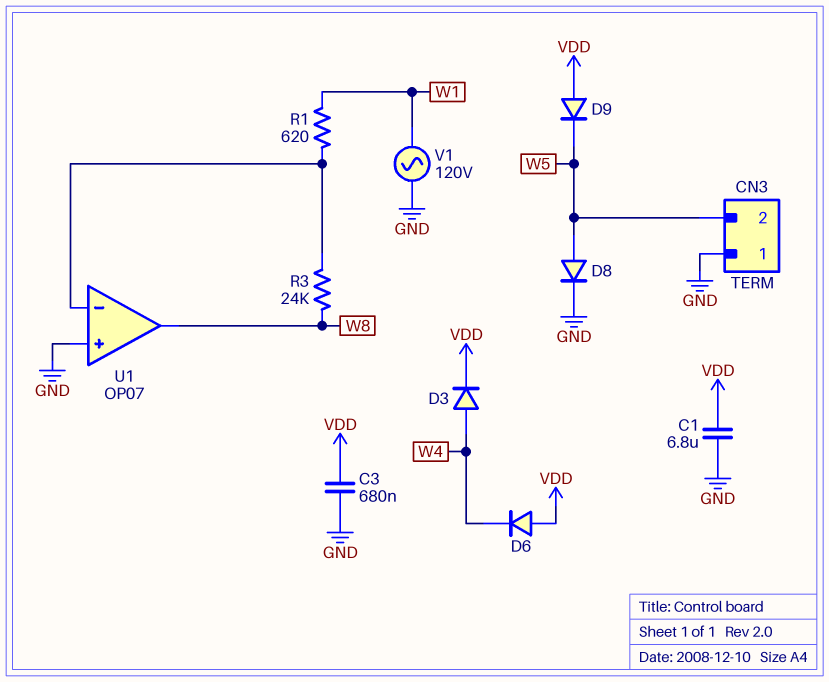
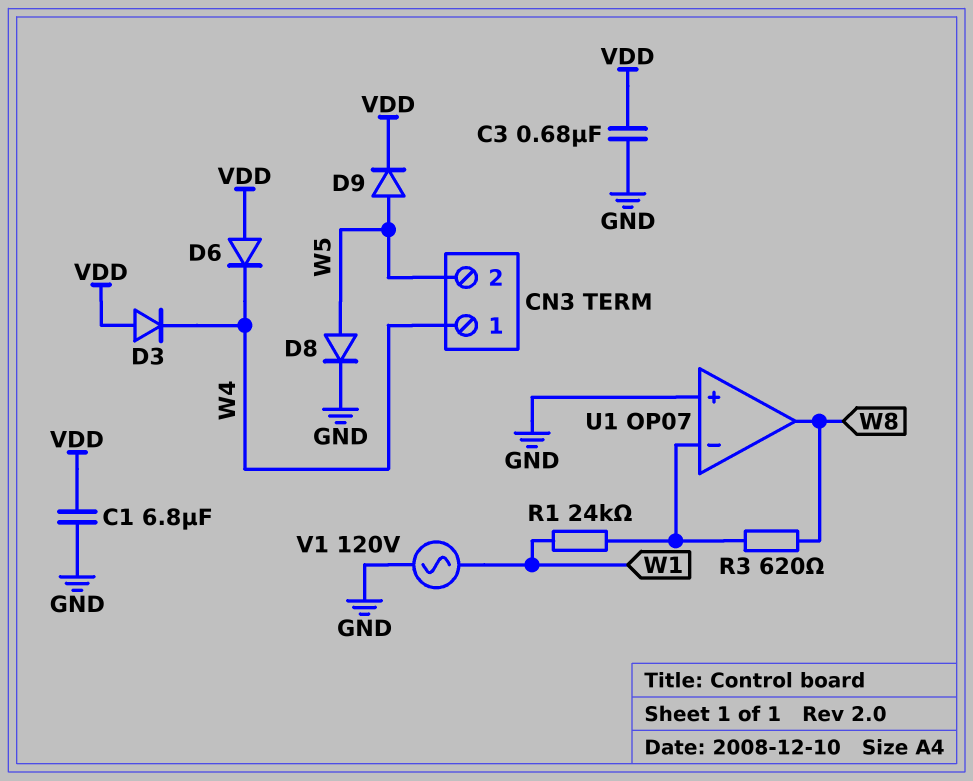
CN3 pin 1: GND -> W4
D3: diode (A W4, K VDD) -> diode (A VDD, K W4)
D9: diode (A VDD, K W5) -> diode (A W5, K VDD)
R1: 620 (U1/in-, W1) -> 24k (U1/in-, W1)
R3: 24k (U1/in-, W8) -> 620 (U1/in-, W8)

